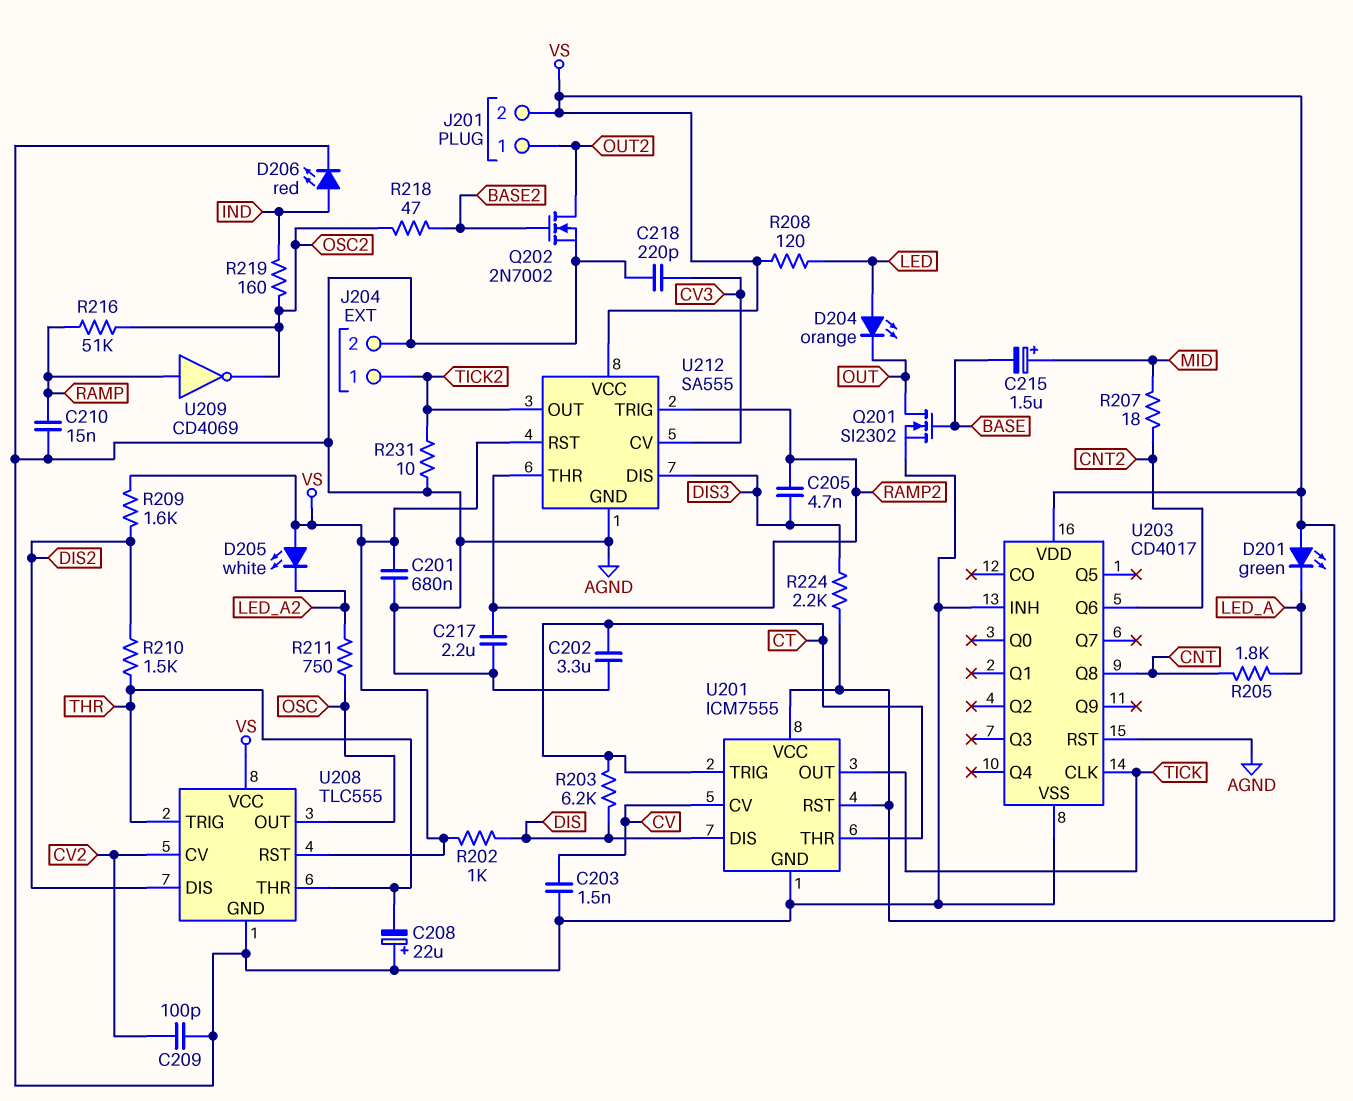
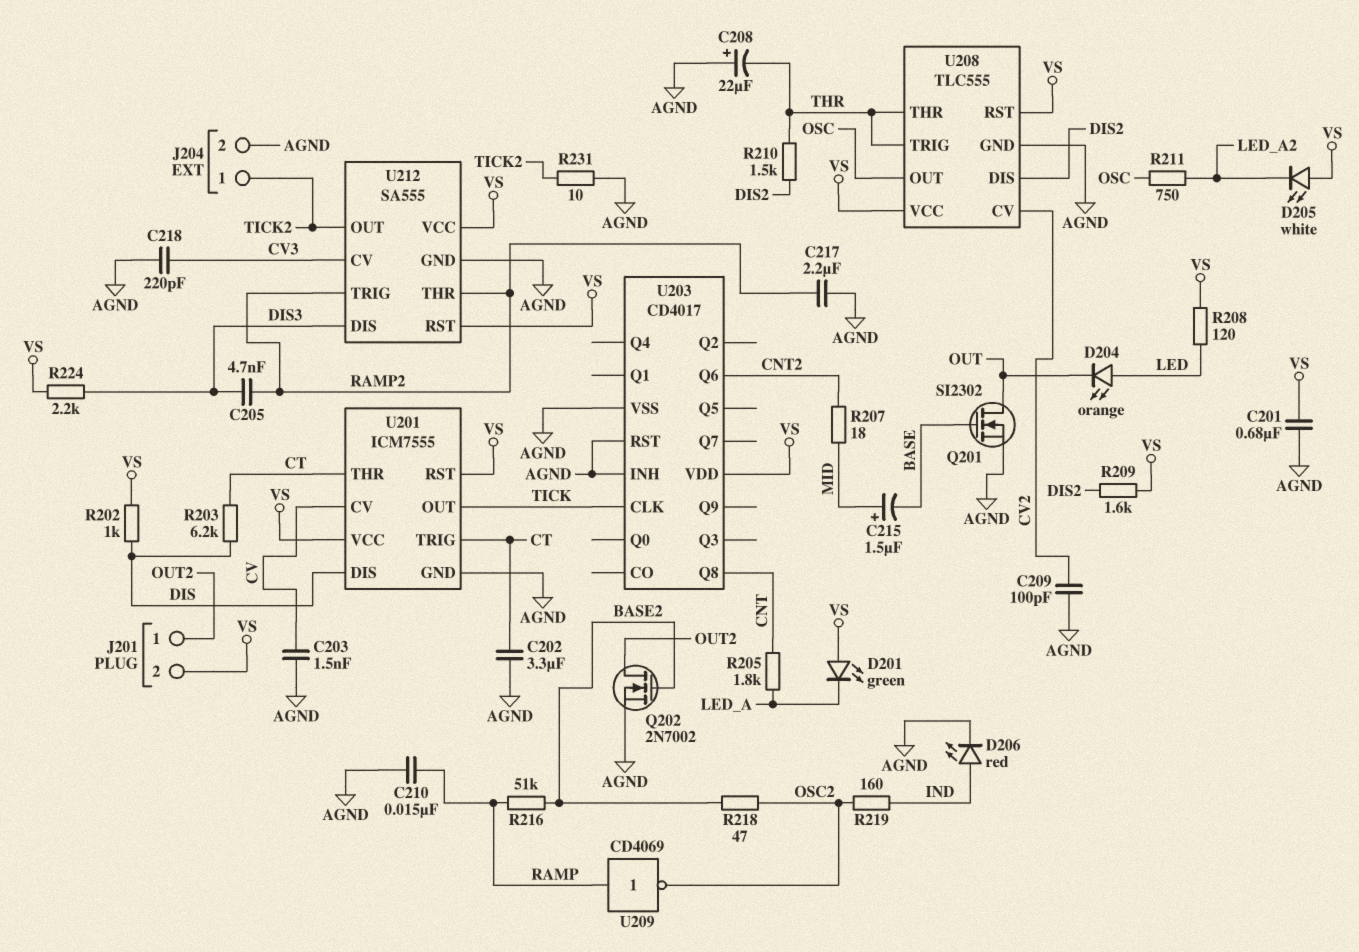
R216: 51k (OSC2, RAMP) -> 51k (BASE2, RAMP)

